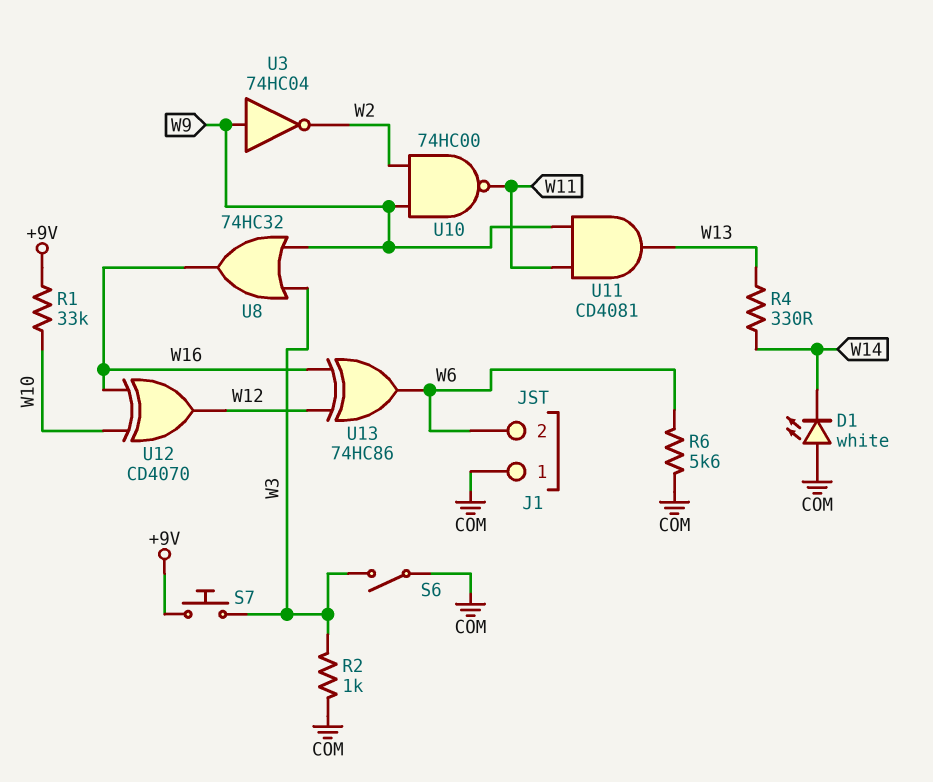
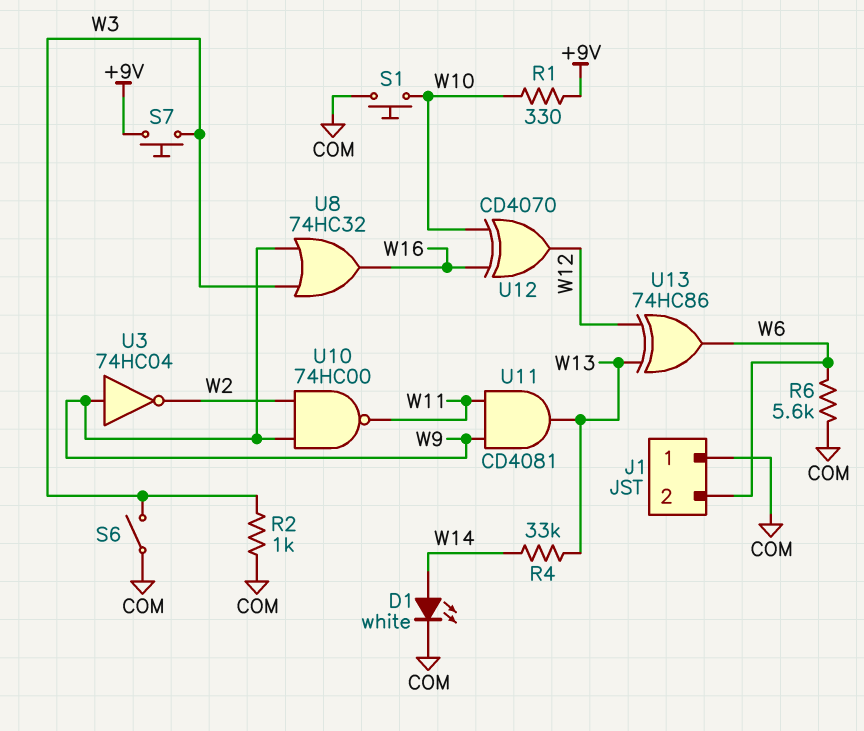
D1: LED white (A COM, K W14) -> LED white (A W14, K COM)
R1: 33k (+9V, W10) -> 330 (+9V, W10)
R4: 330 (W13, W14) -> 33k (W13, W14)
S1: none -> button (COM, W10)
U13: XOR 74HC86 (in W12, in W16, out W6) -> XOR 74HC86 (in W12, in W13, out W6)

